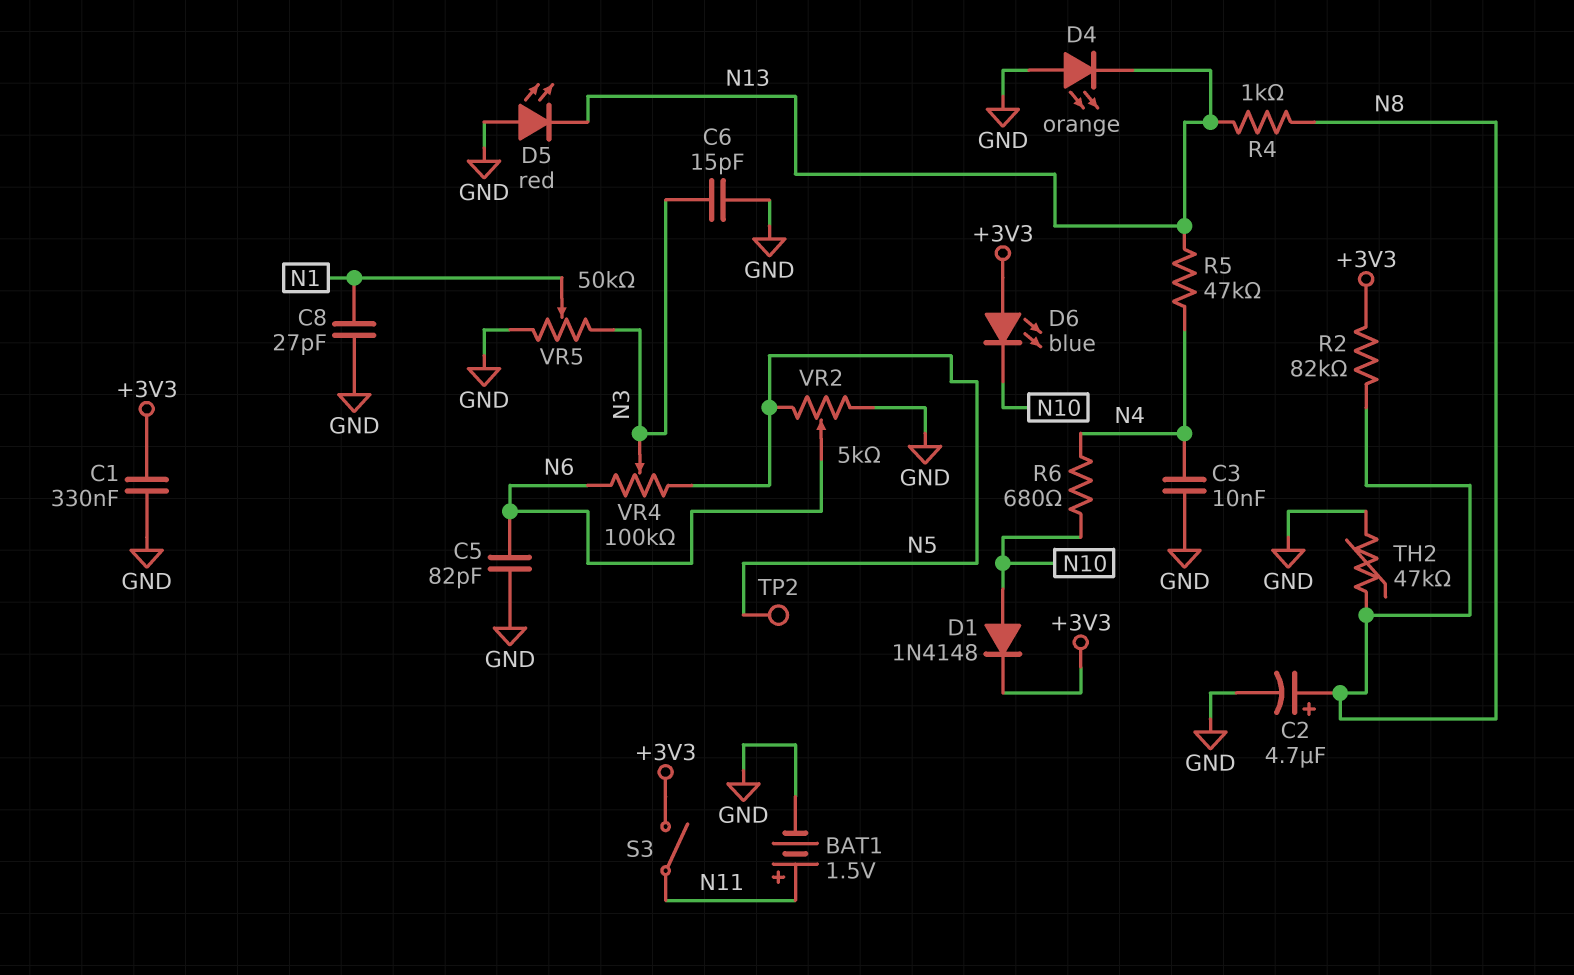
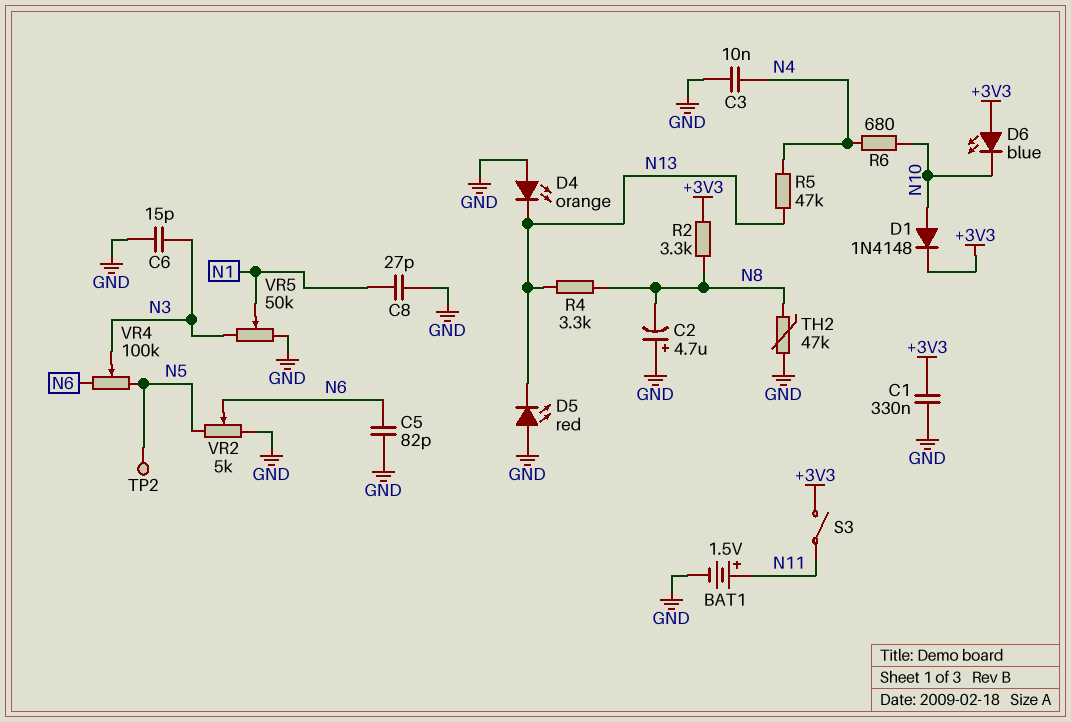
C2: 4.7uF (plus N8, minus GND) -> 4.7uF (plus GND, minus N8)
R2: 82k (+3V3, N8) -> 3.3k (+3V3, N8)
R4: 1k (N8, N13) -> 3.3k (N8, N13)

